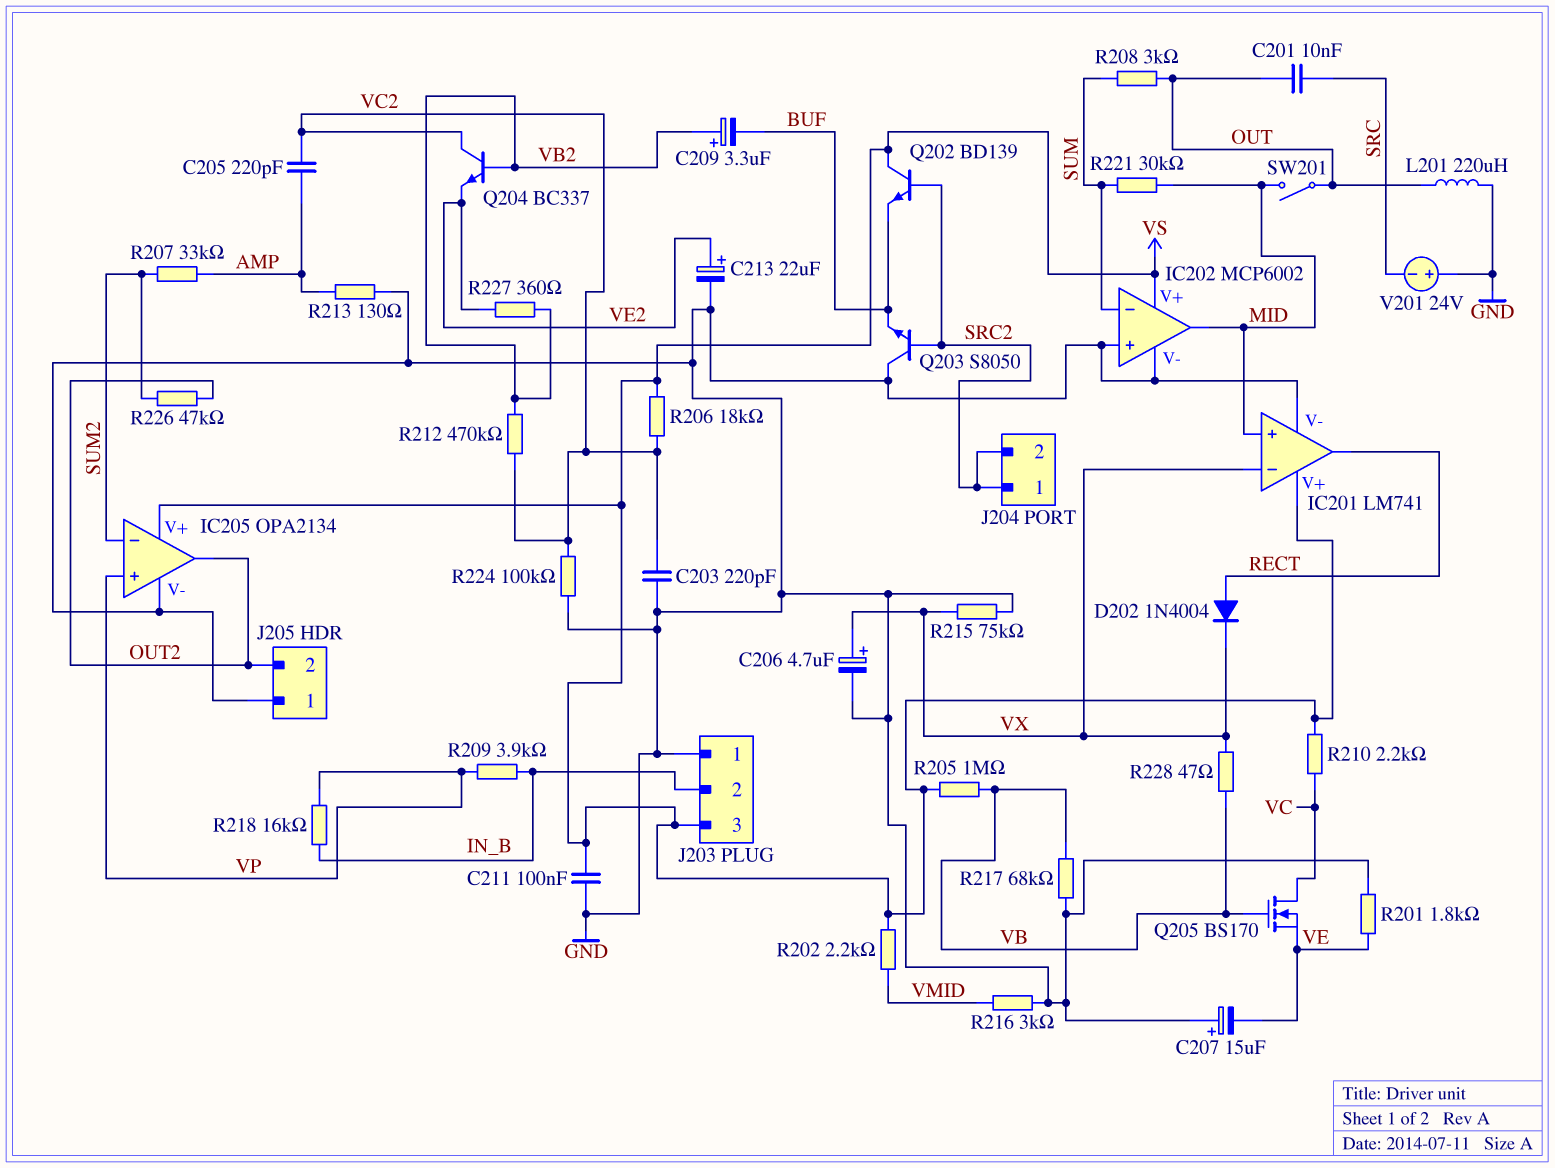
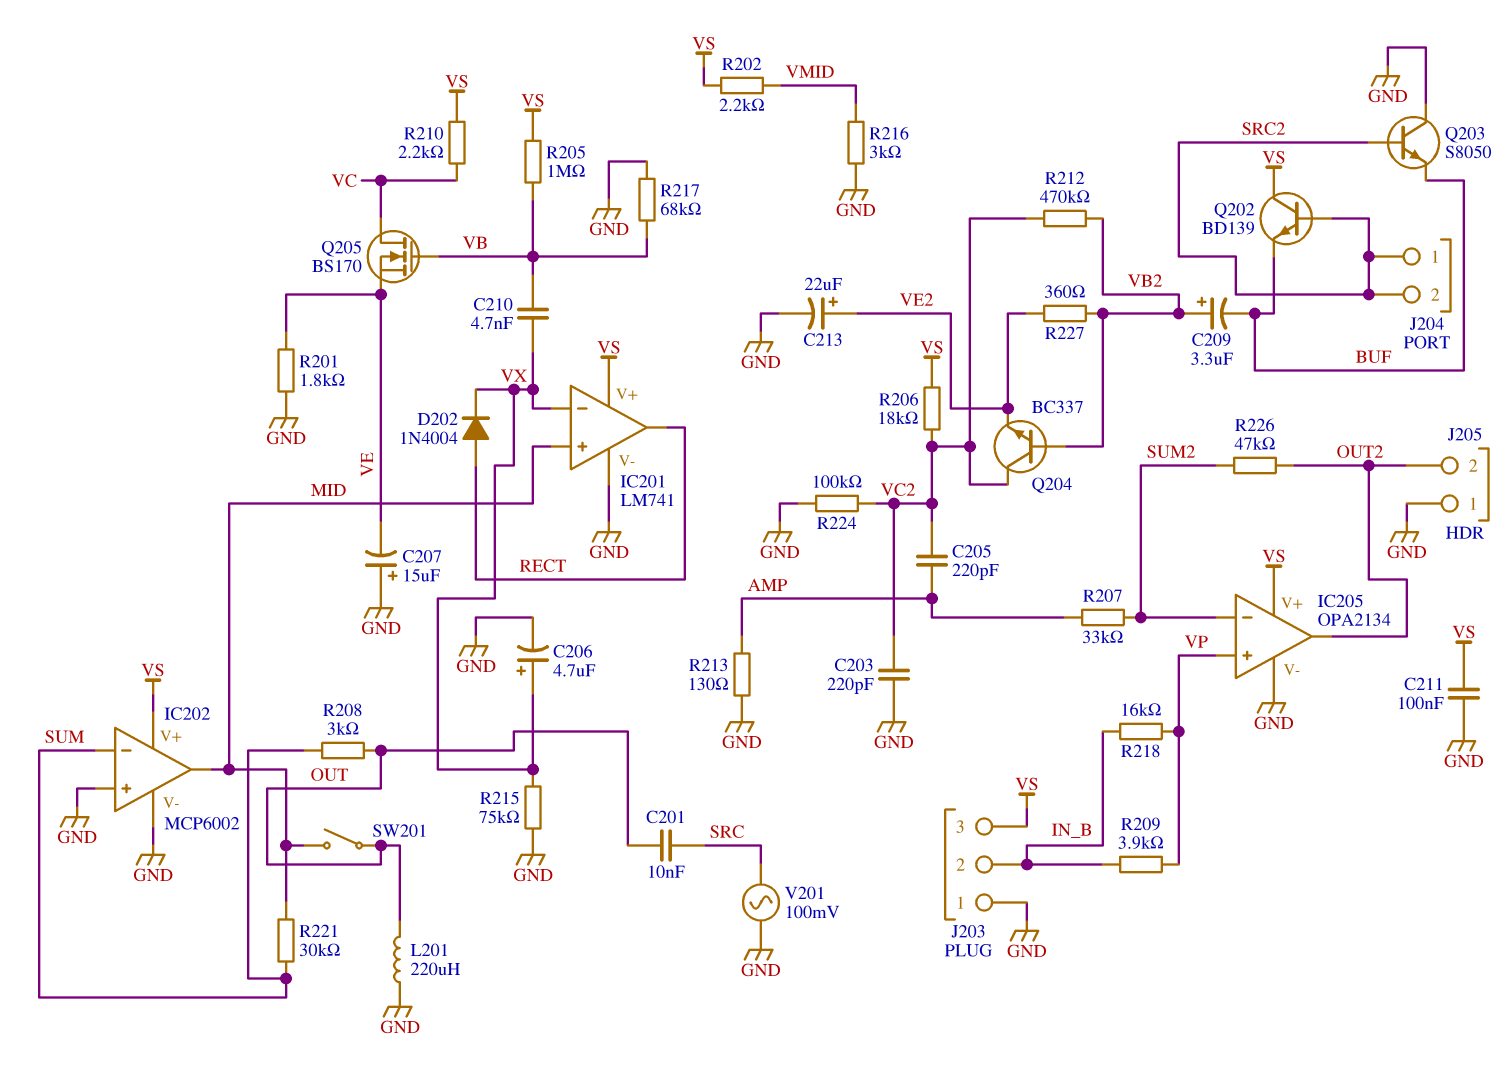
C210: none -> 4.7nF (VB, VX)
R228: 47 (VB, VX) -> none
V201: 24V (plus GND, minus SRC) -> AC 100mV (GND, SRC)

